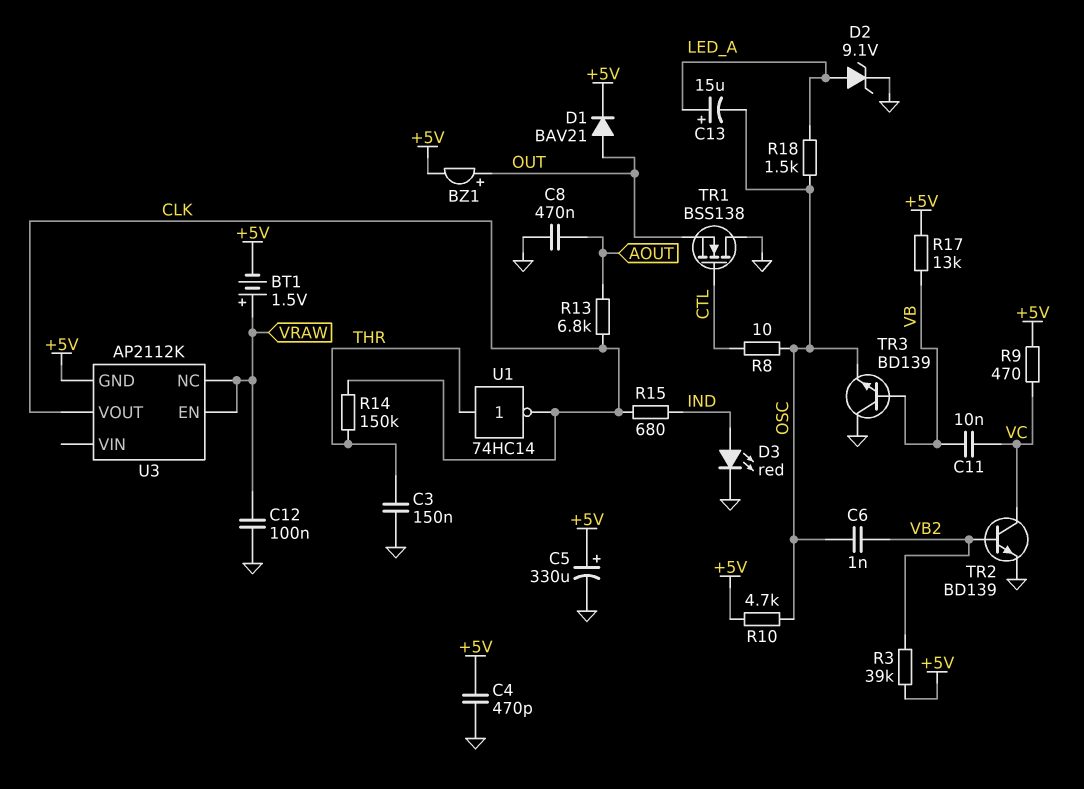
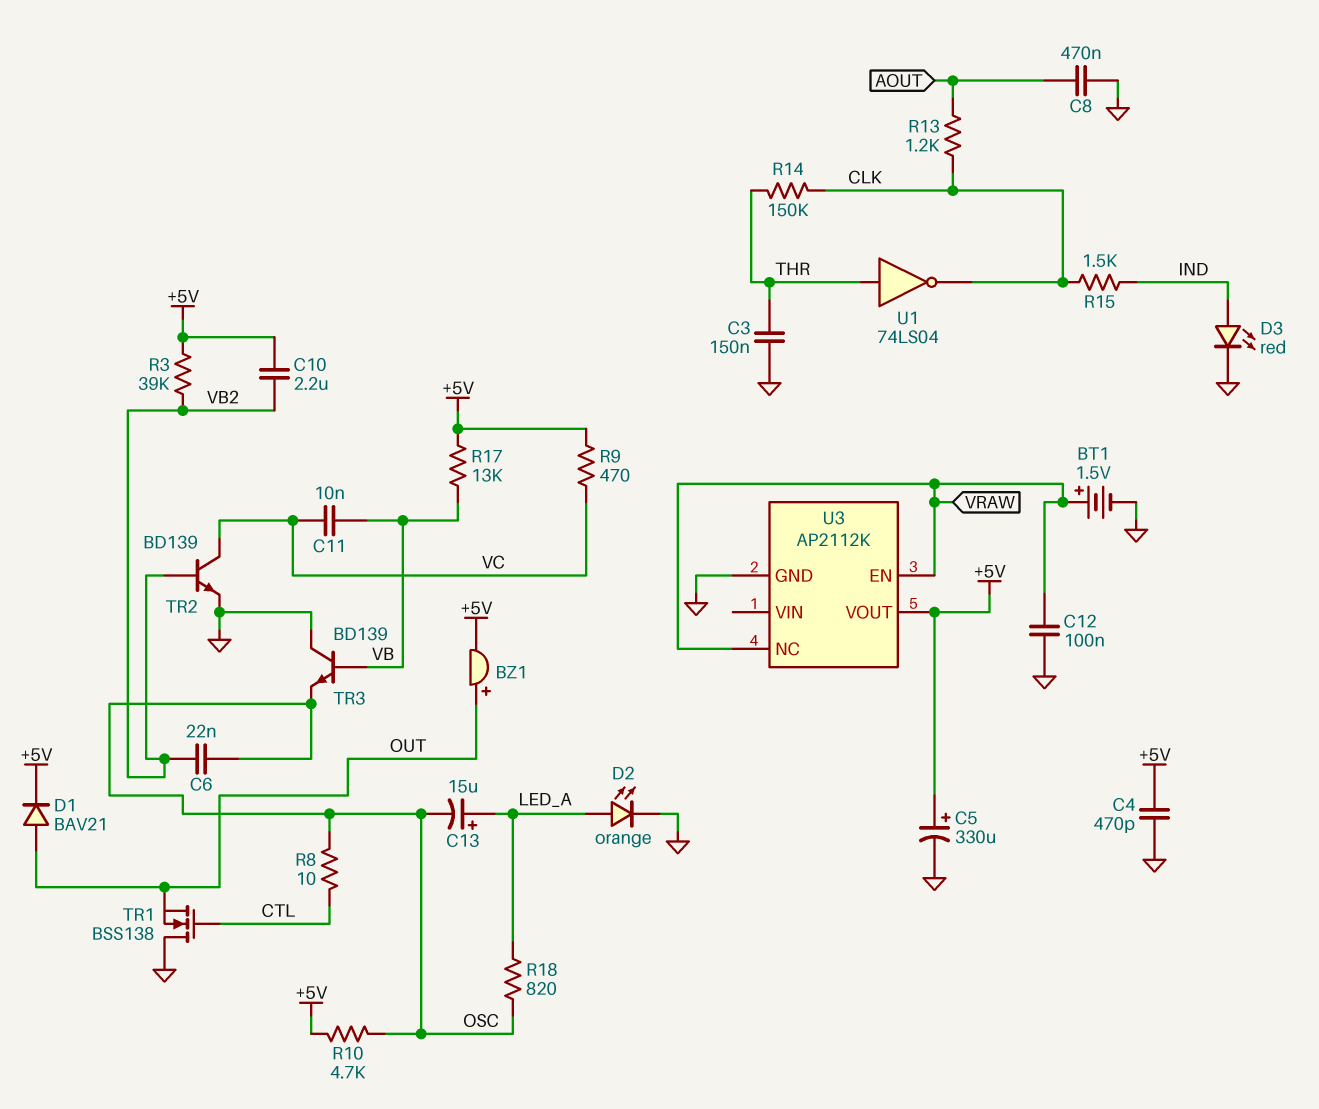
BT1: 1.5V (plus VRAW, minus +5V) -> 1.5V (plus VRAW, minus GND)
C6: 1nF (OSC, VB2) -> 22nF (OSC, VB2)
C10: none -> 2.2uF (+5V, VB2)
D2: zener 9.1V (A LED_A, K GND) -> LED orange (A LED_A, K GND)
R13: 6.8k (AOUT, CLK) -> 1.2k (AOUT, CLK)
R15: 680 (CLK, IND) -> 1.5k (CLK, IND)
R18: 1.5k (LED_A, OSC) -> 820 (LED_A, OSC)
U1: NOT 74HC14 (in THR, out CLK) -> NOT 74LS04 (in THR, out CLK)
U3 pin GND: +5V -> GND
U3 pin VOUT: CLK -> +5V

